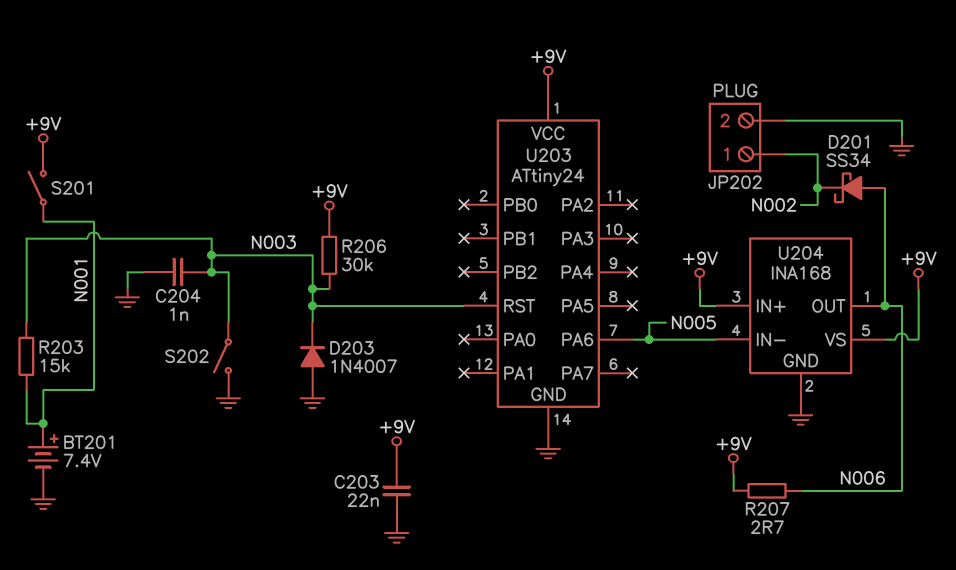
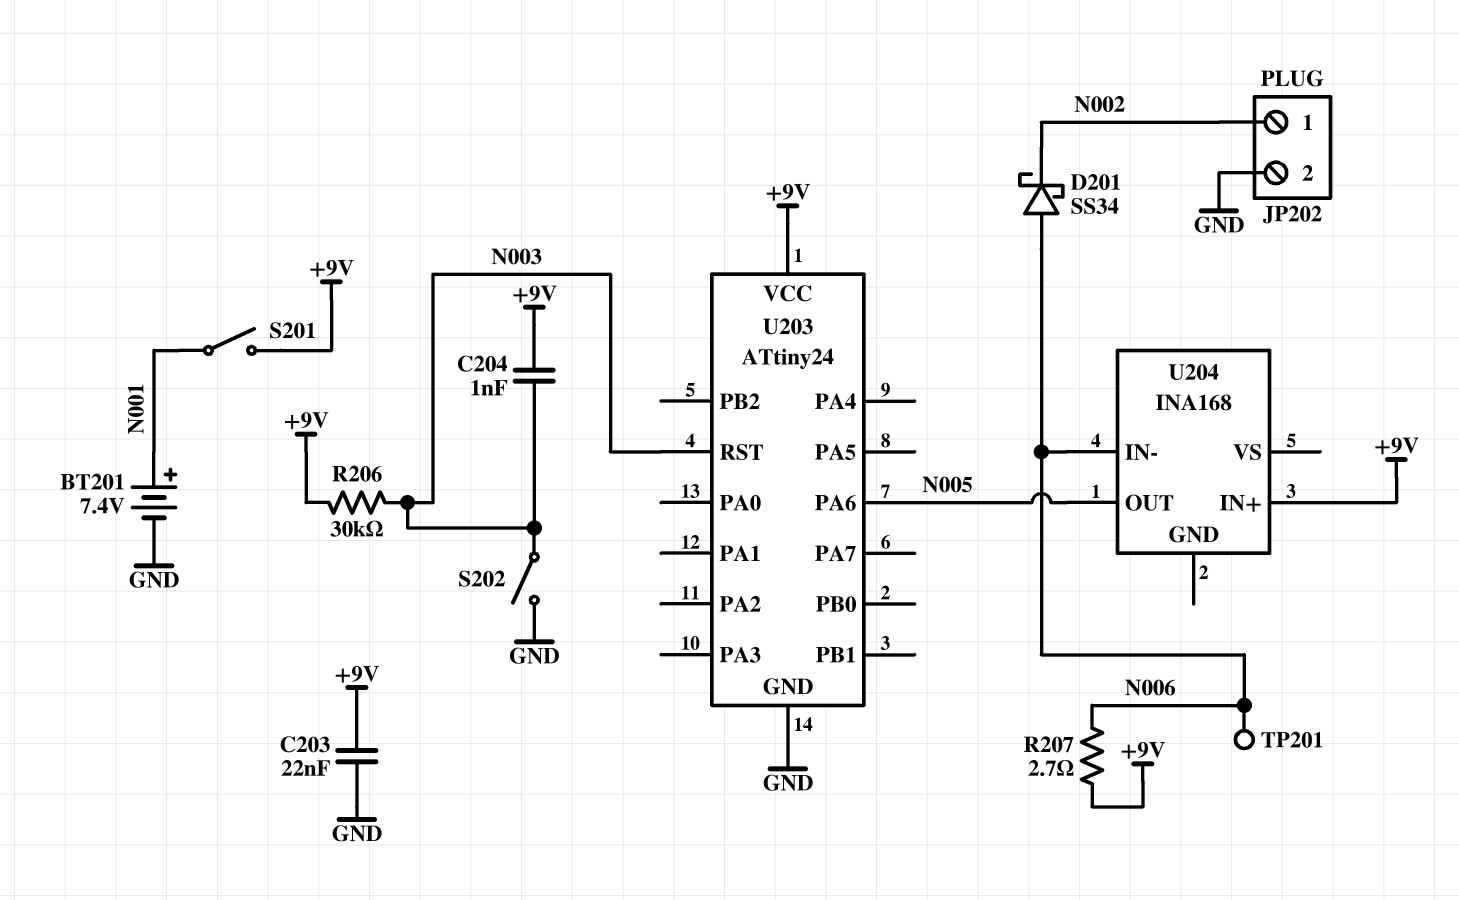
C204: 1nF (GND, N003) -> 1nF (+9V, N003)
D203: diode 1N4007 (A GND, K N003) -> none
R203: 15k (N001, N003) -> none
TP201: none -> test point (N006)
U204 pin GND: GND -> none
U204 pin IN-: N005 -> N006
U204 pin OUT: N006 -> N005
U204 pin VS: +9V -> none

